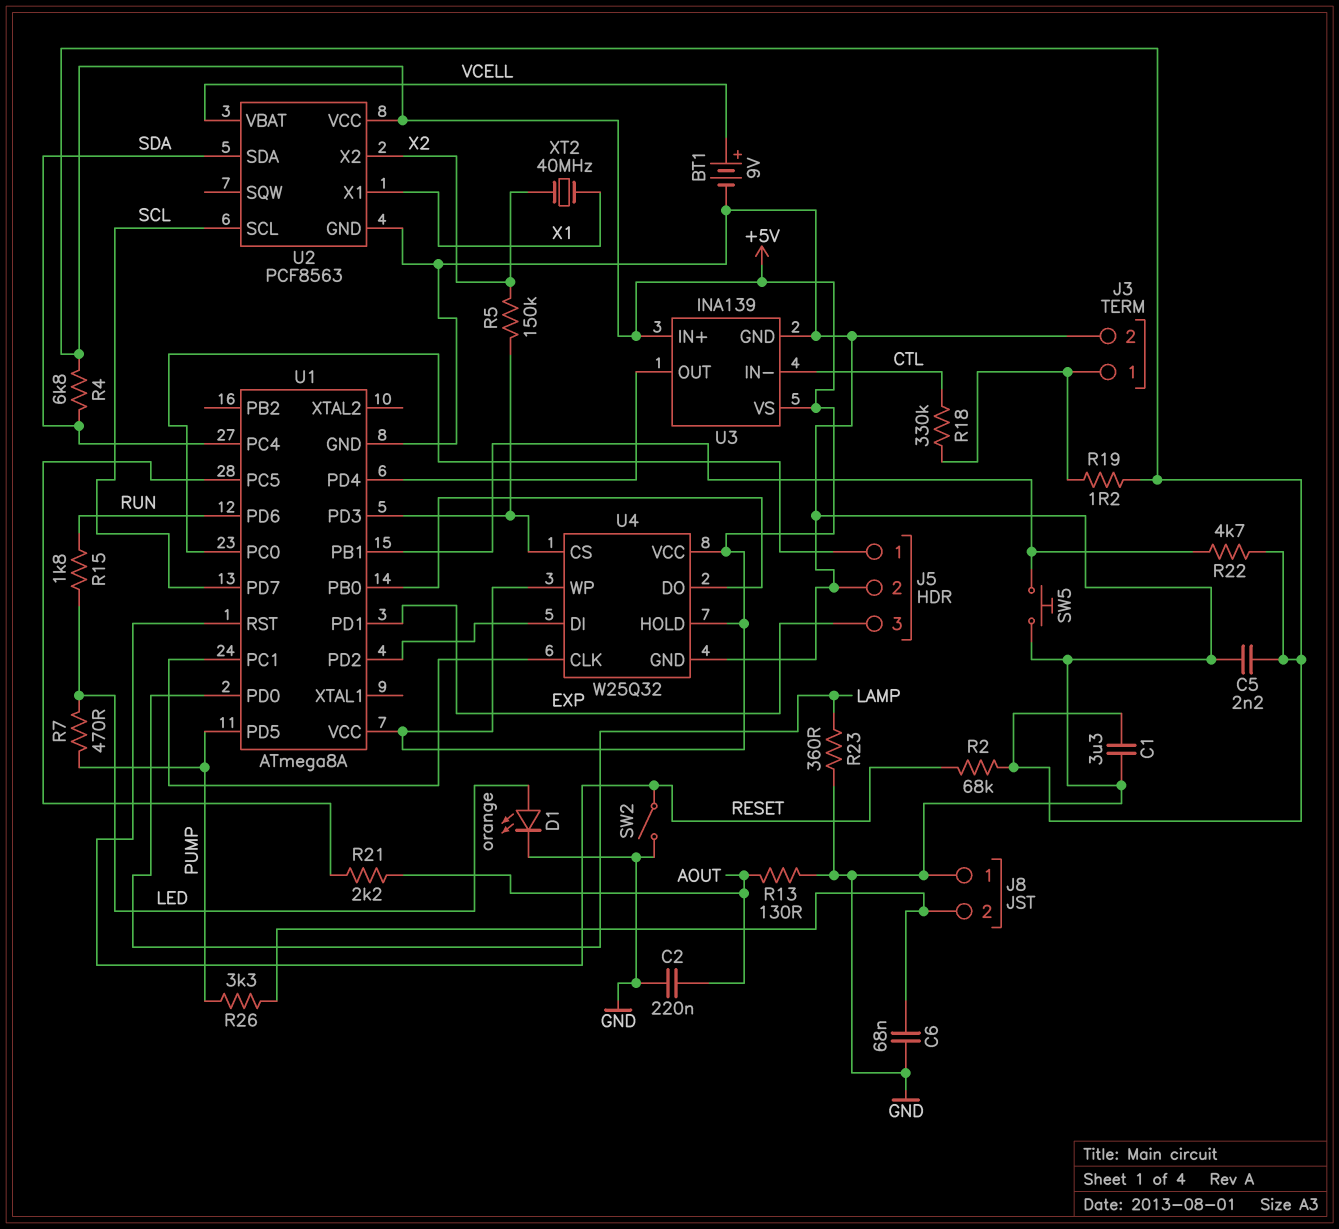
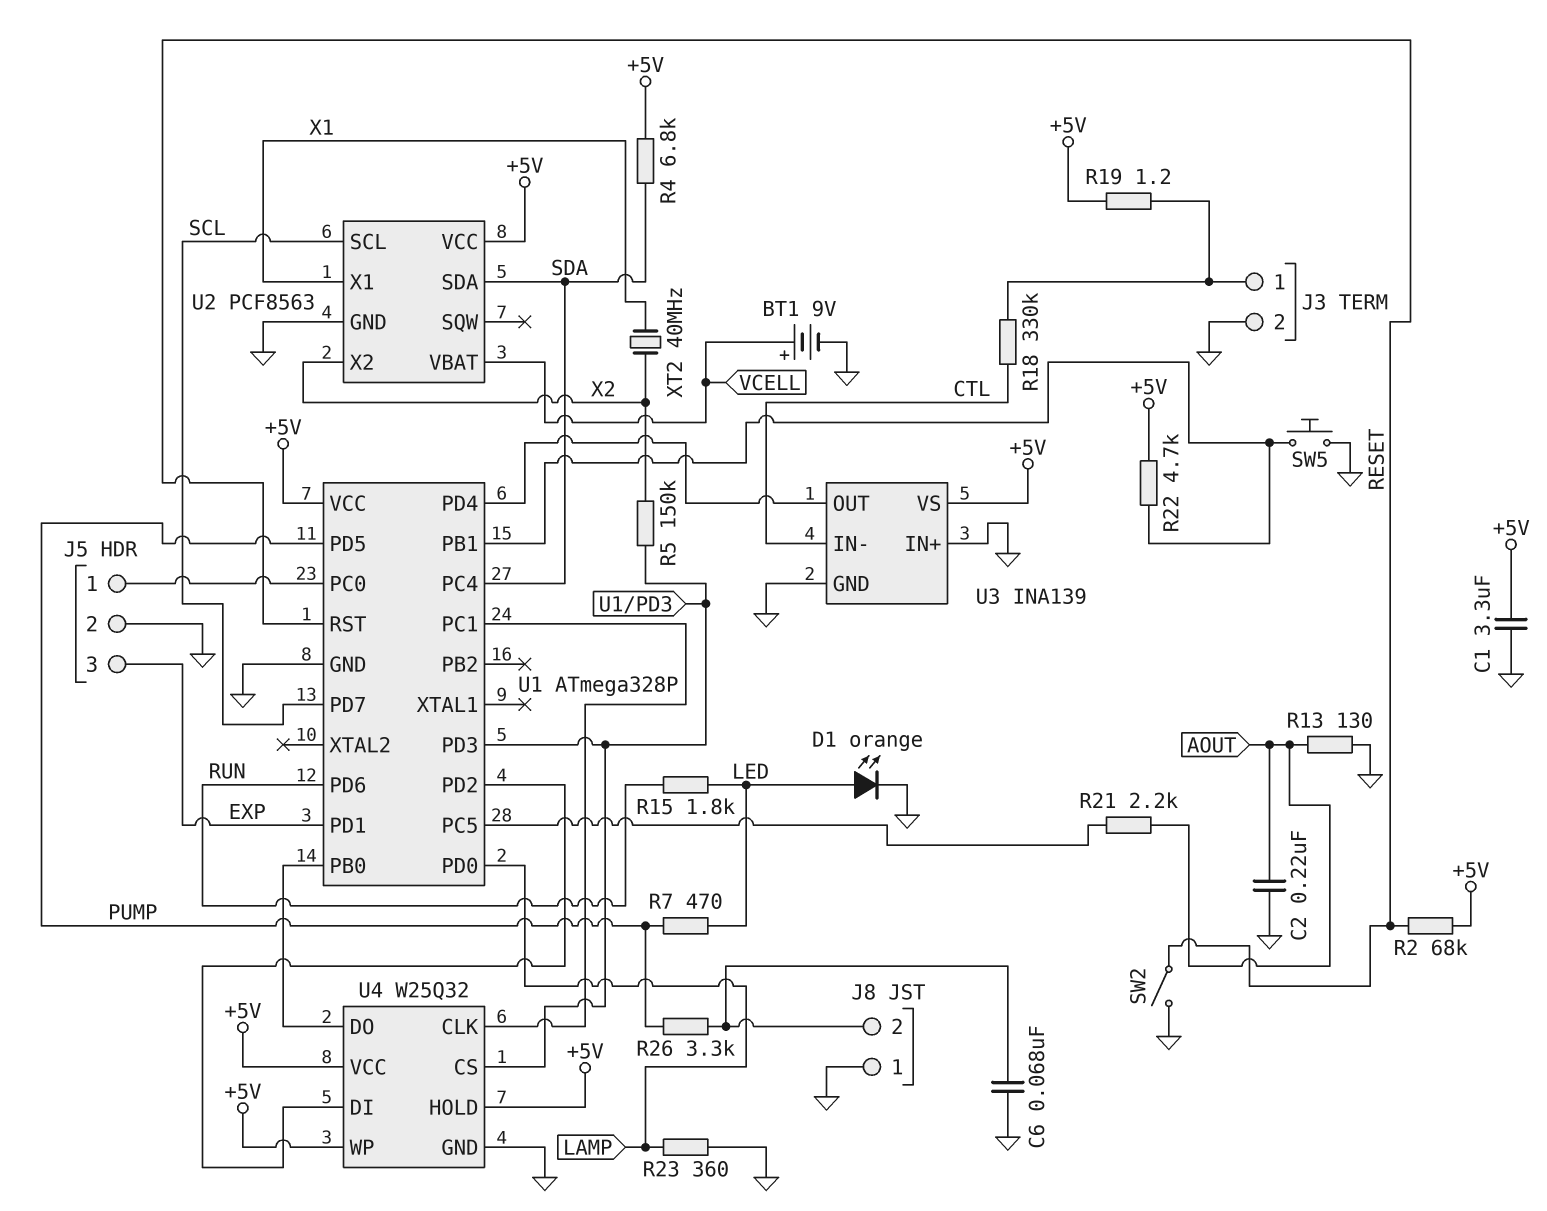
C5: 2.2nF (+5V, GND) -> none
U1: ATmega8A -> ATmega328P
U3 pin IN+: +5V -> GND

